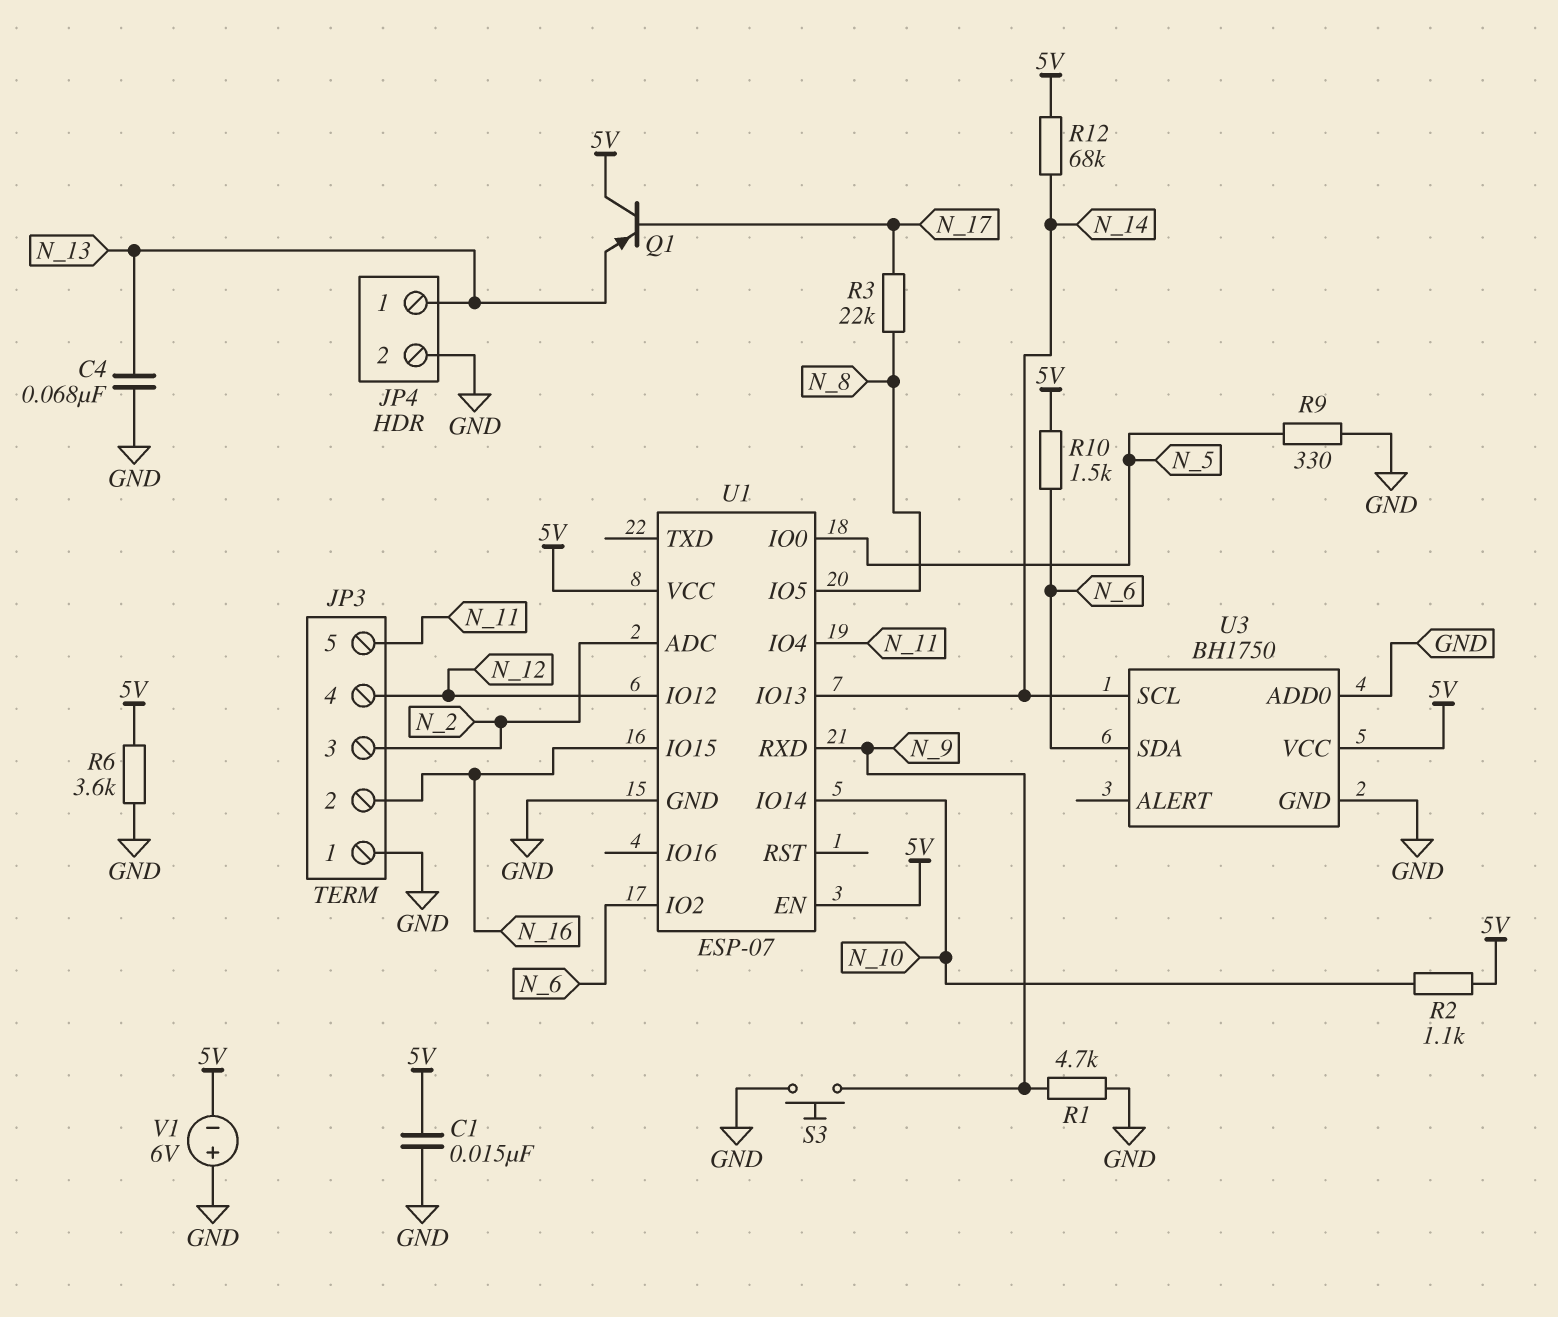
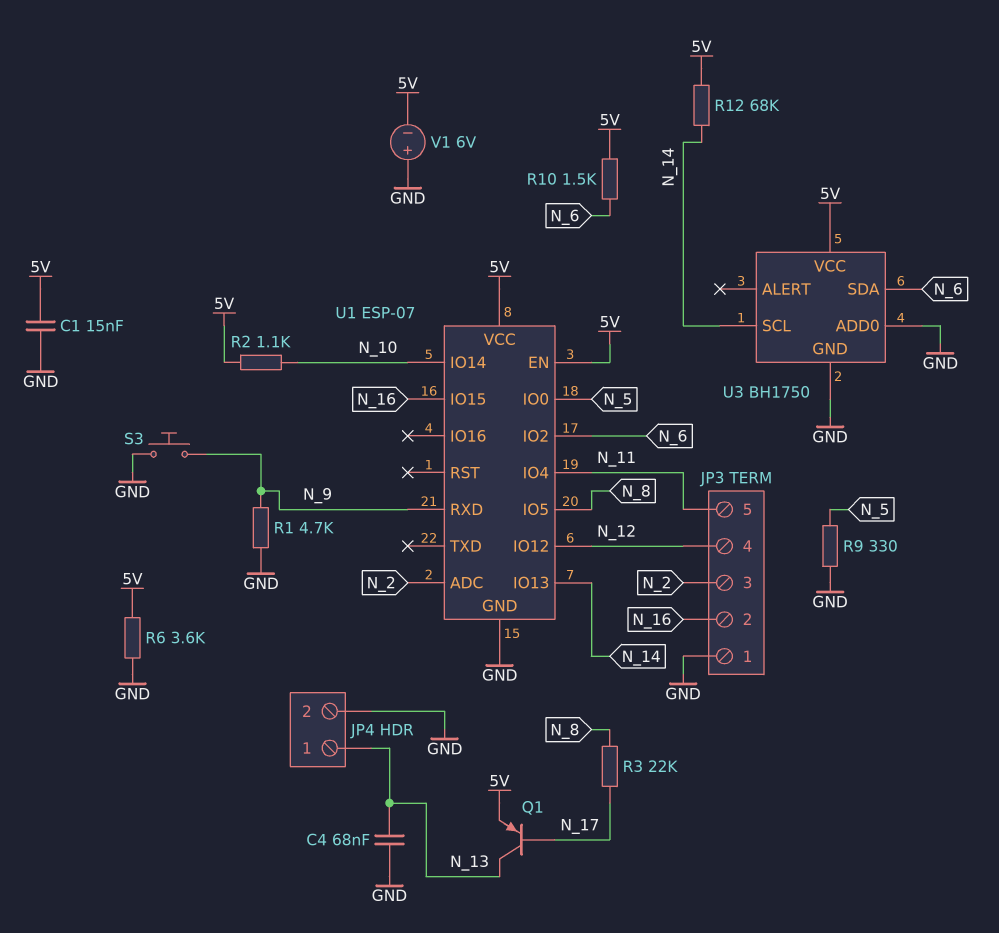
Q1: PNP (B N_17, C 5V, E N_13) -> PNP (B N_17, C N_13, E 5V)

